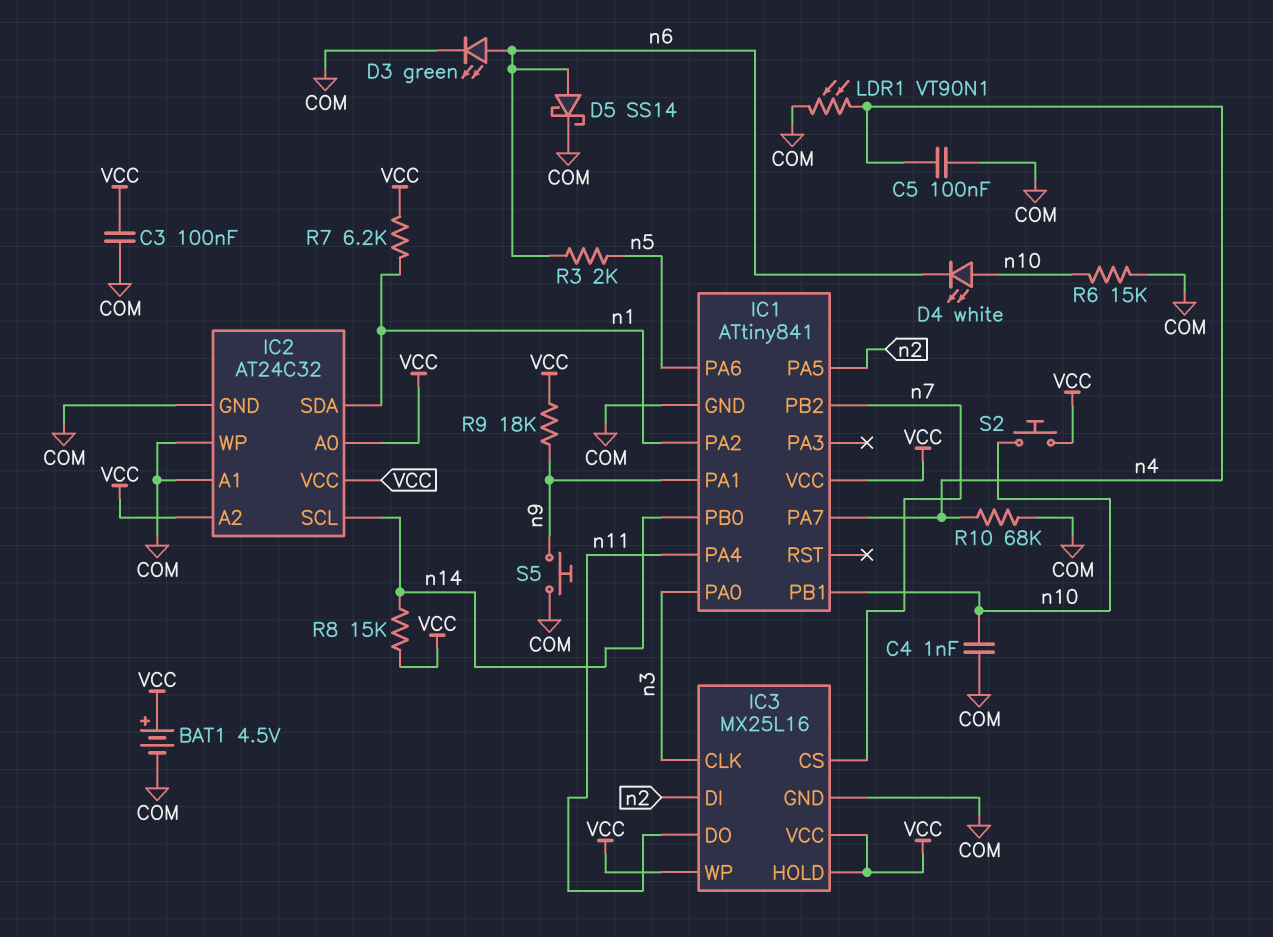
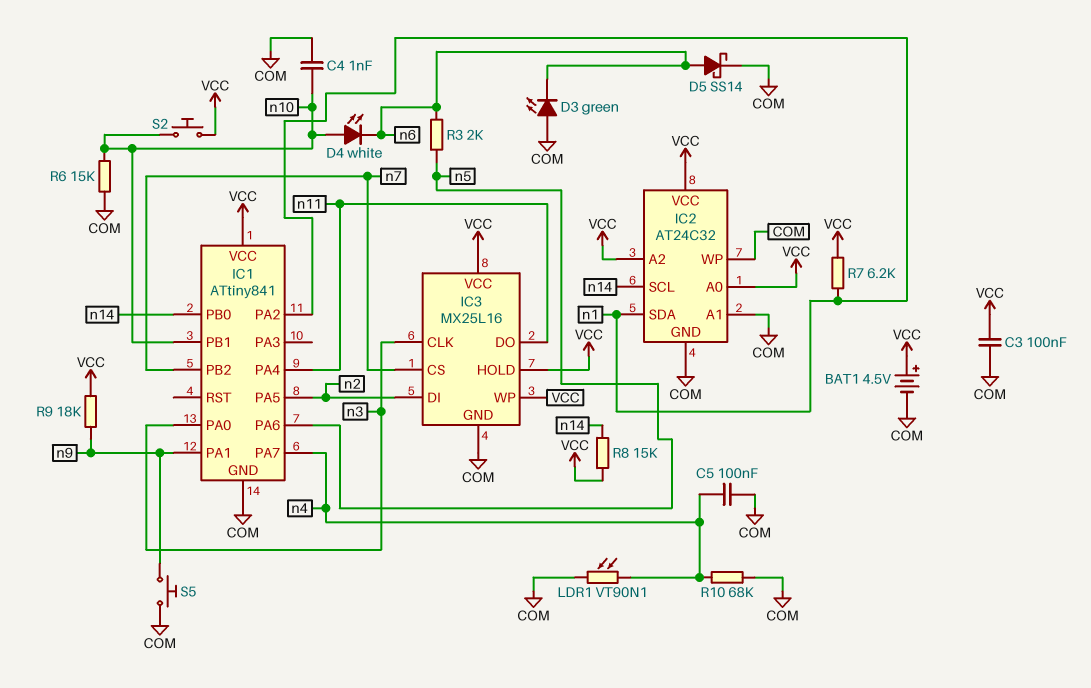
D3: LED green (A n6, K COM) -> LED green (A COM, K n6)

